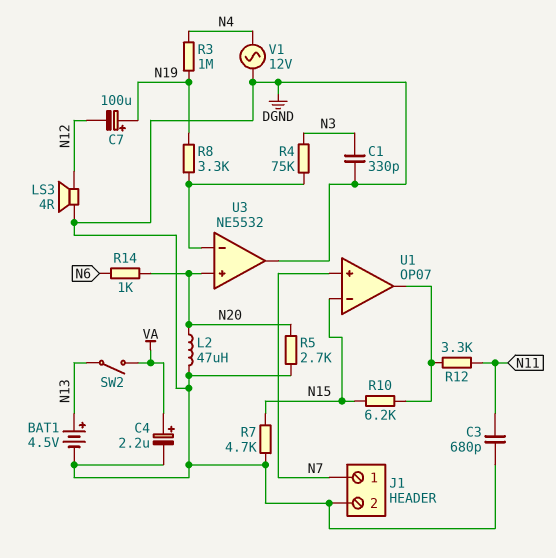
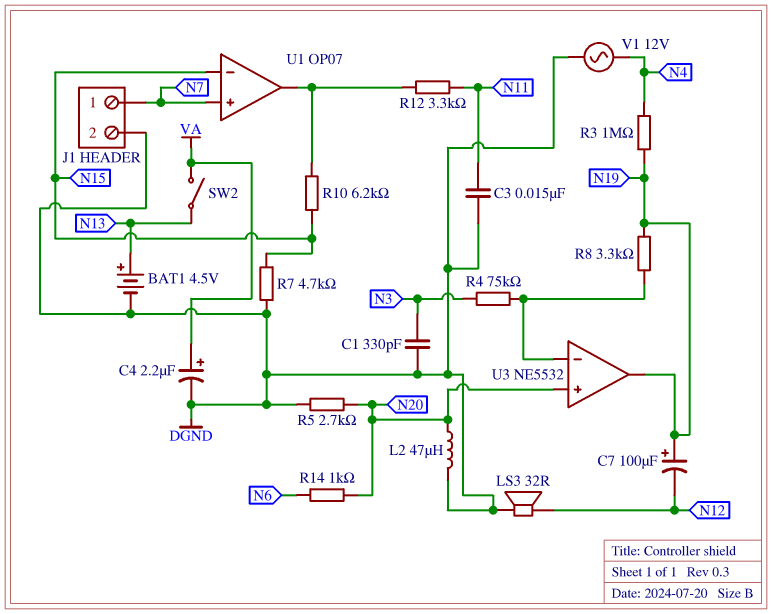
C3: 680pF (DGND, N11) -> 15nF (DGND, N11)
LS3: speaker 4R (DGND, N12) -> speaker 32R (DGND, N12)
U3 pin out: DGND -> N19

